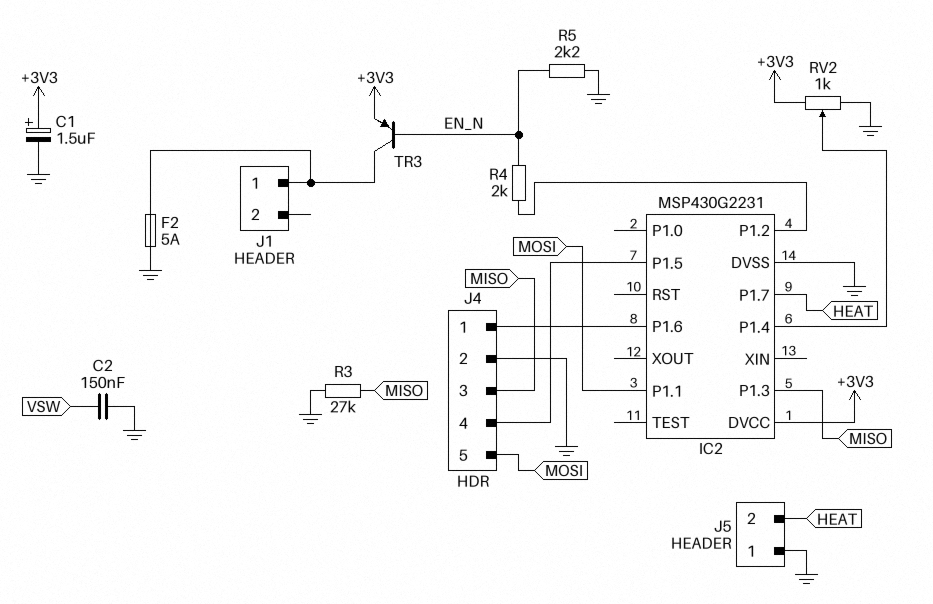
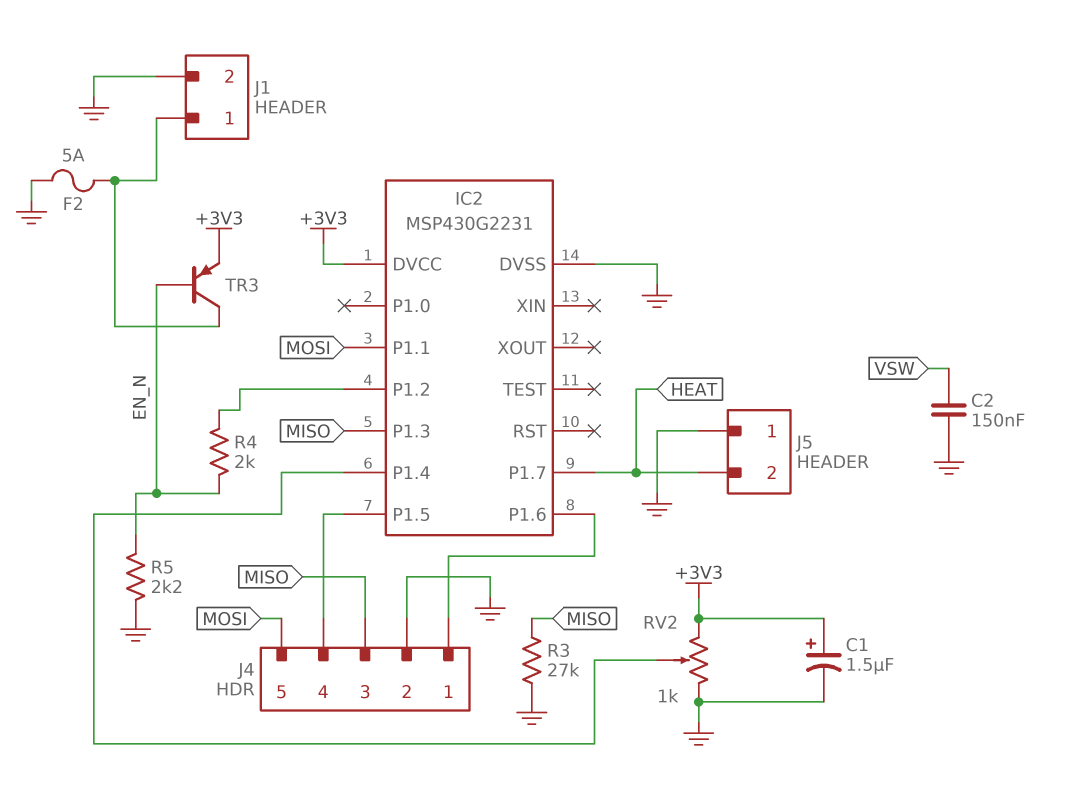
J1 pin 2: none -> GND

